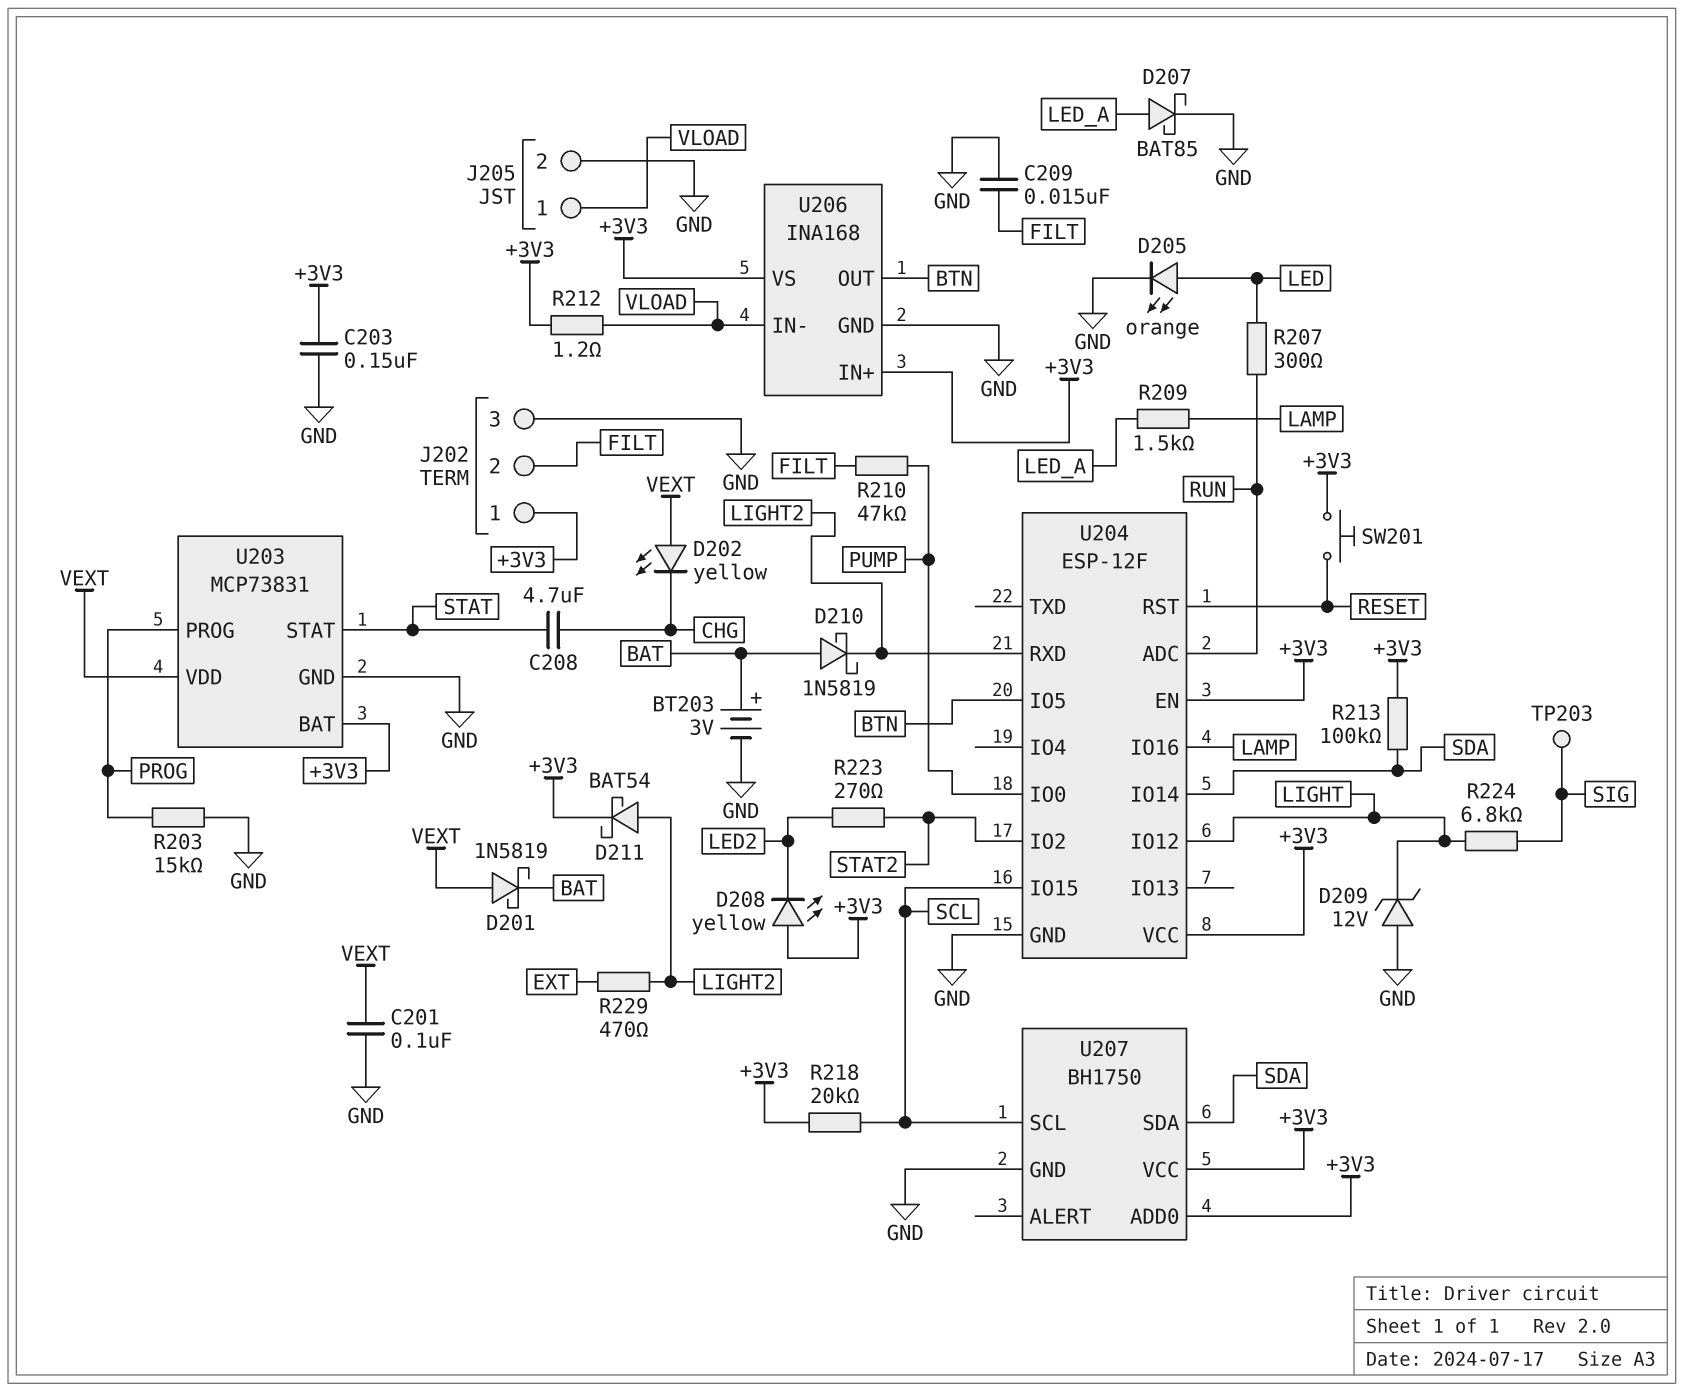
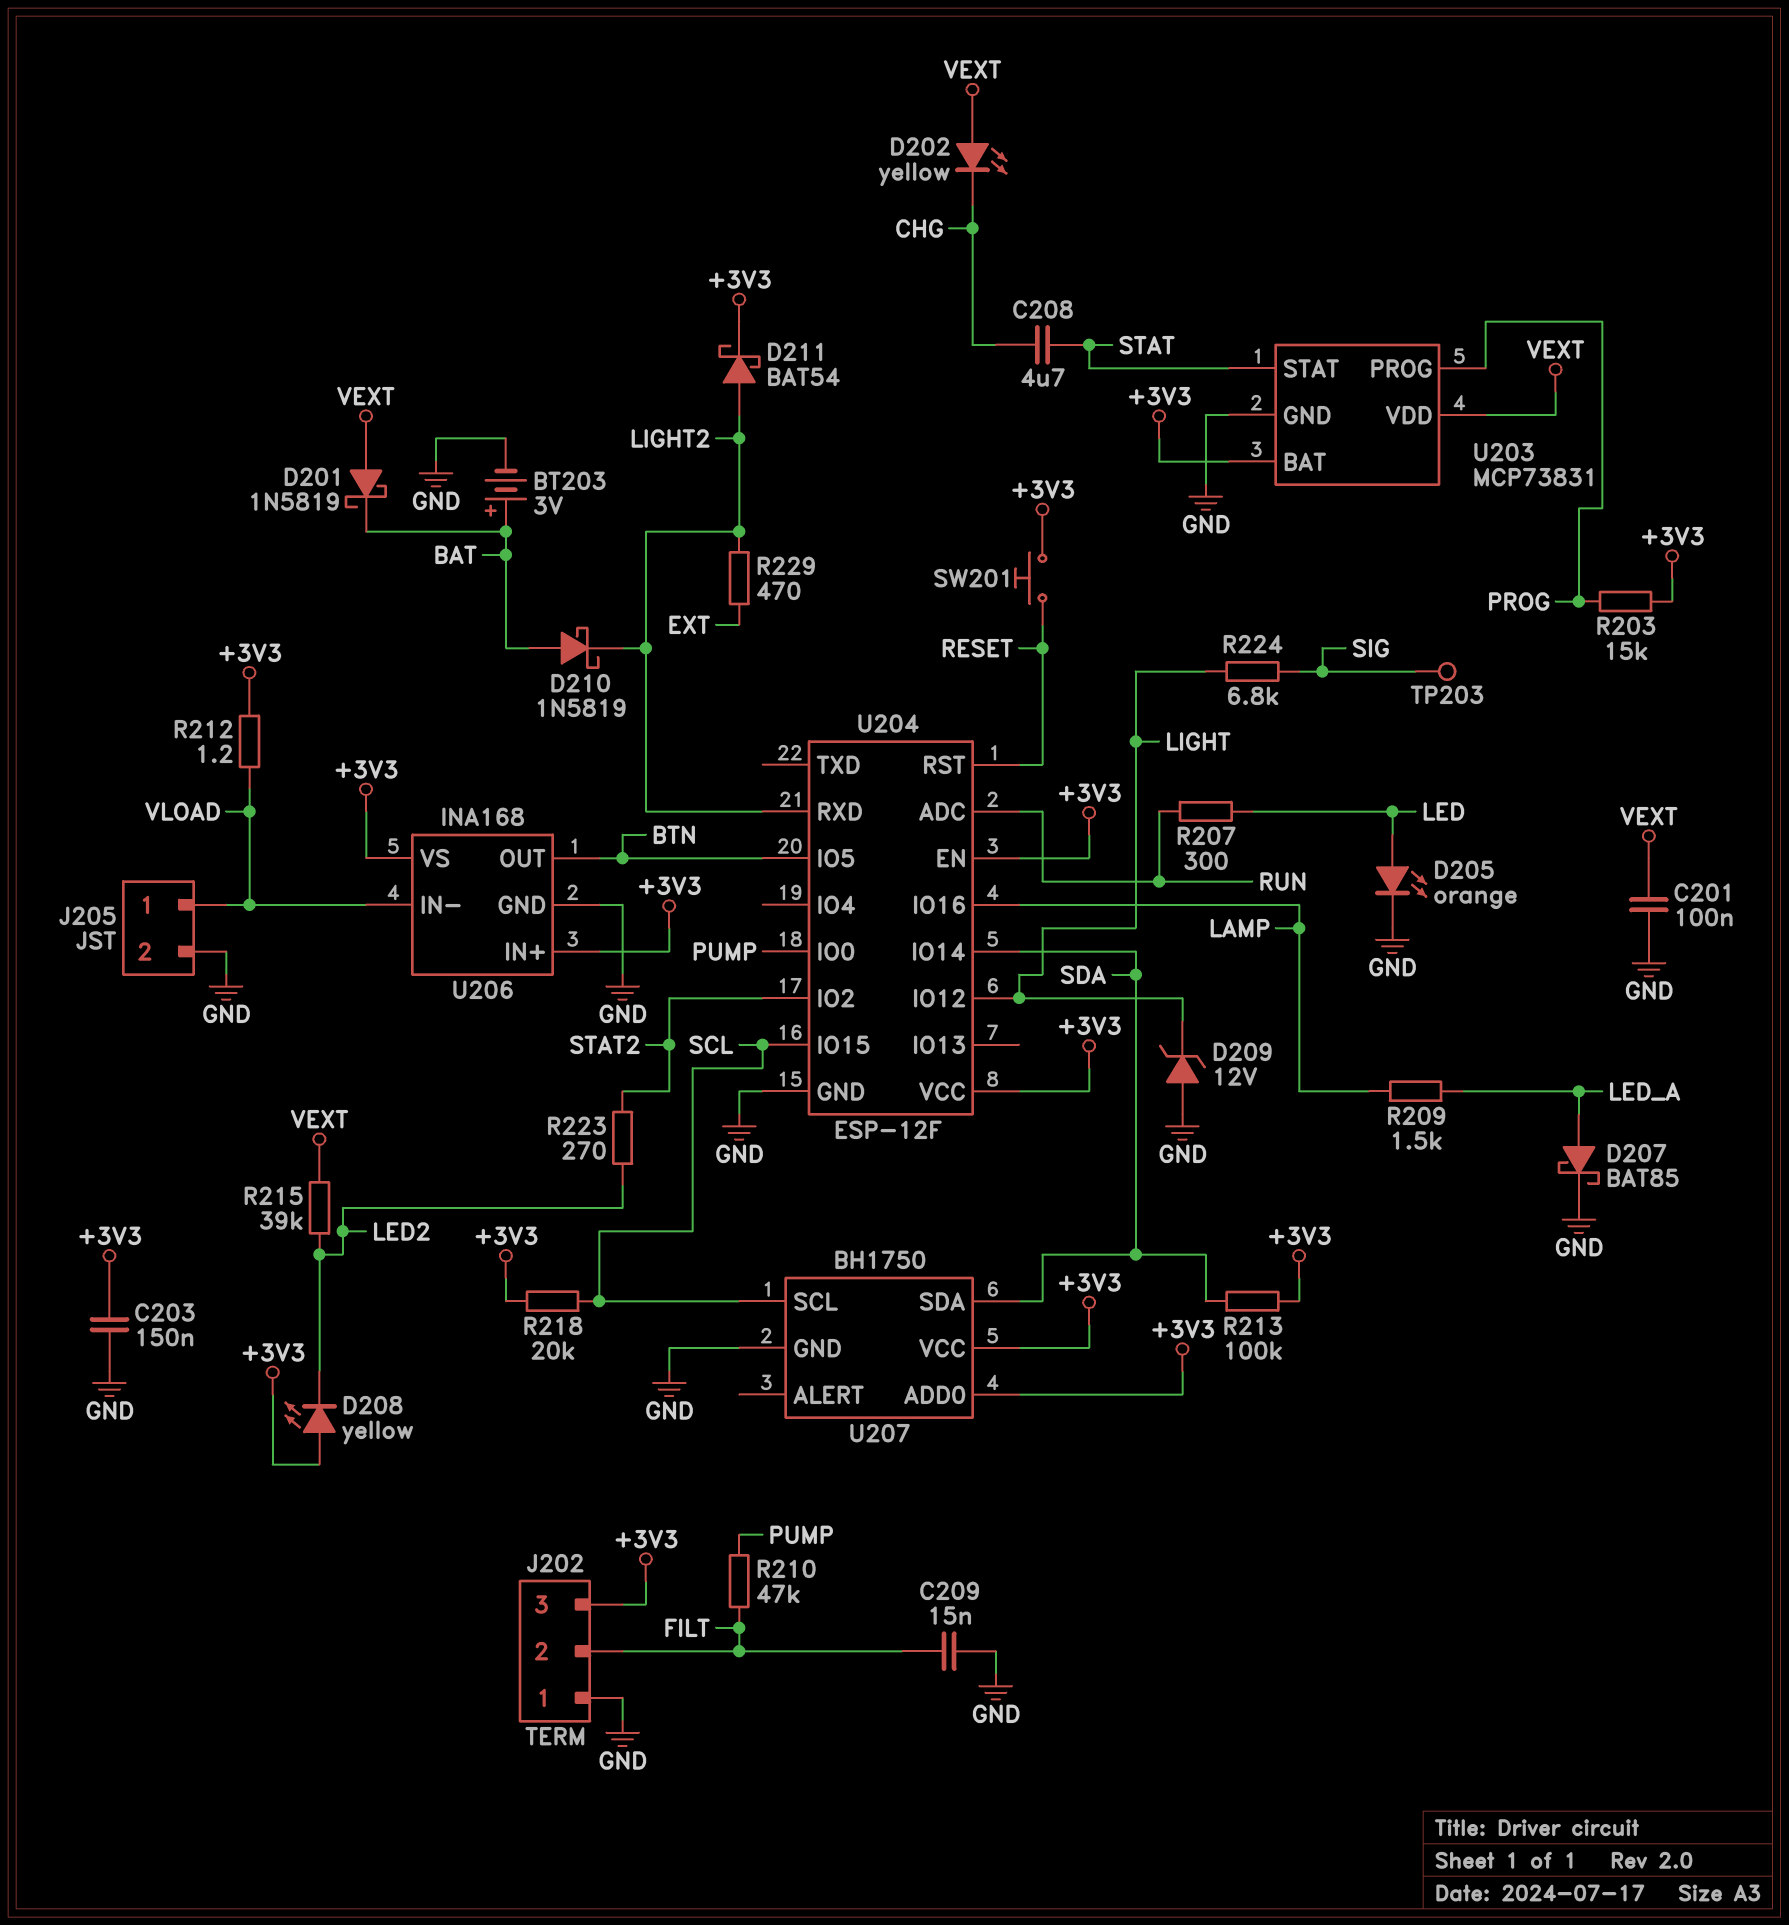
J202 pin 1: +3V3 -> GND
J202 pin 3: GND -> +3V3
R203: 15k (GND, PROG) -> 15k (+3V3, PROG)
R215: none -> 39k (LED2, VEXT)

